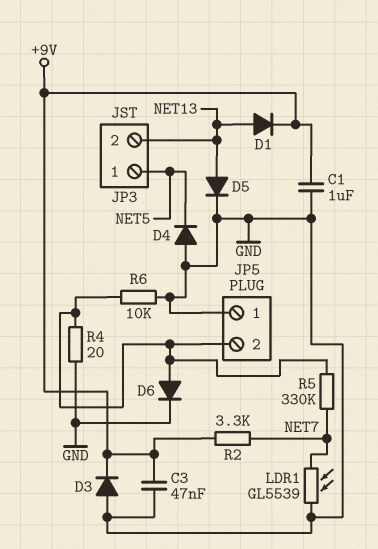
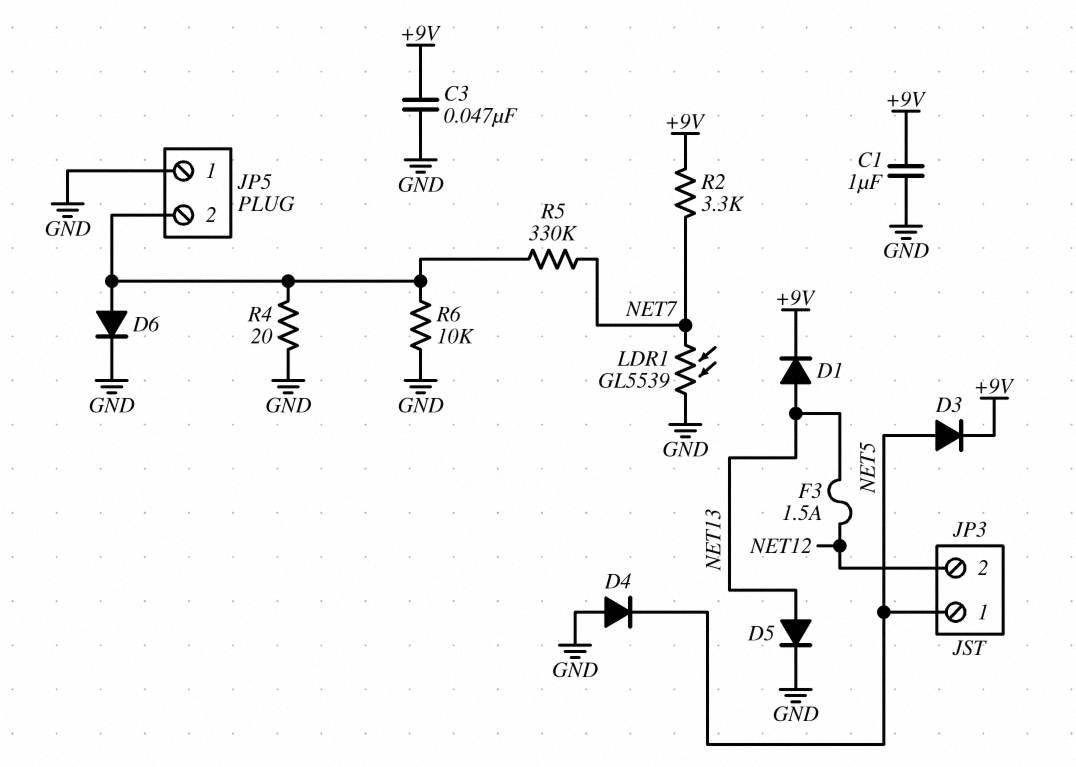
D3: diode (A GND, K +9V) -> diode (A NET5, K +9V)
F3: none -> 1.5A (NET12, NET13)
JP3 pin 2: NET13 -> NET12

